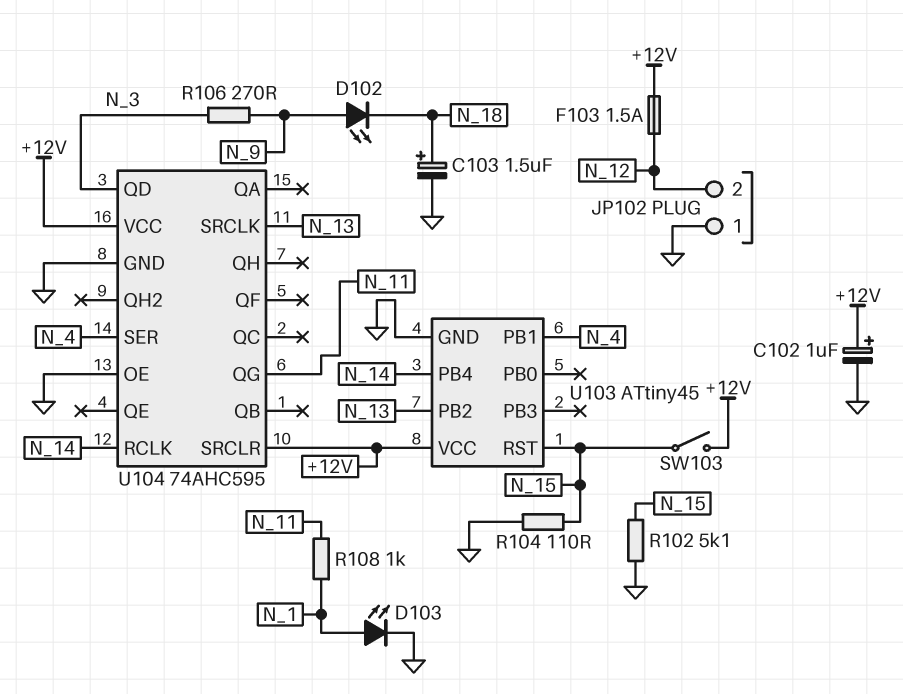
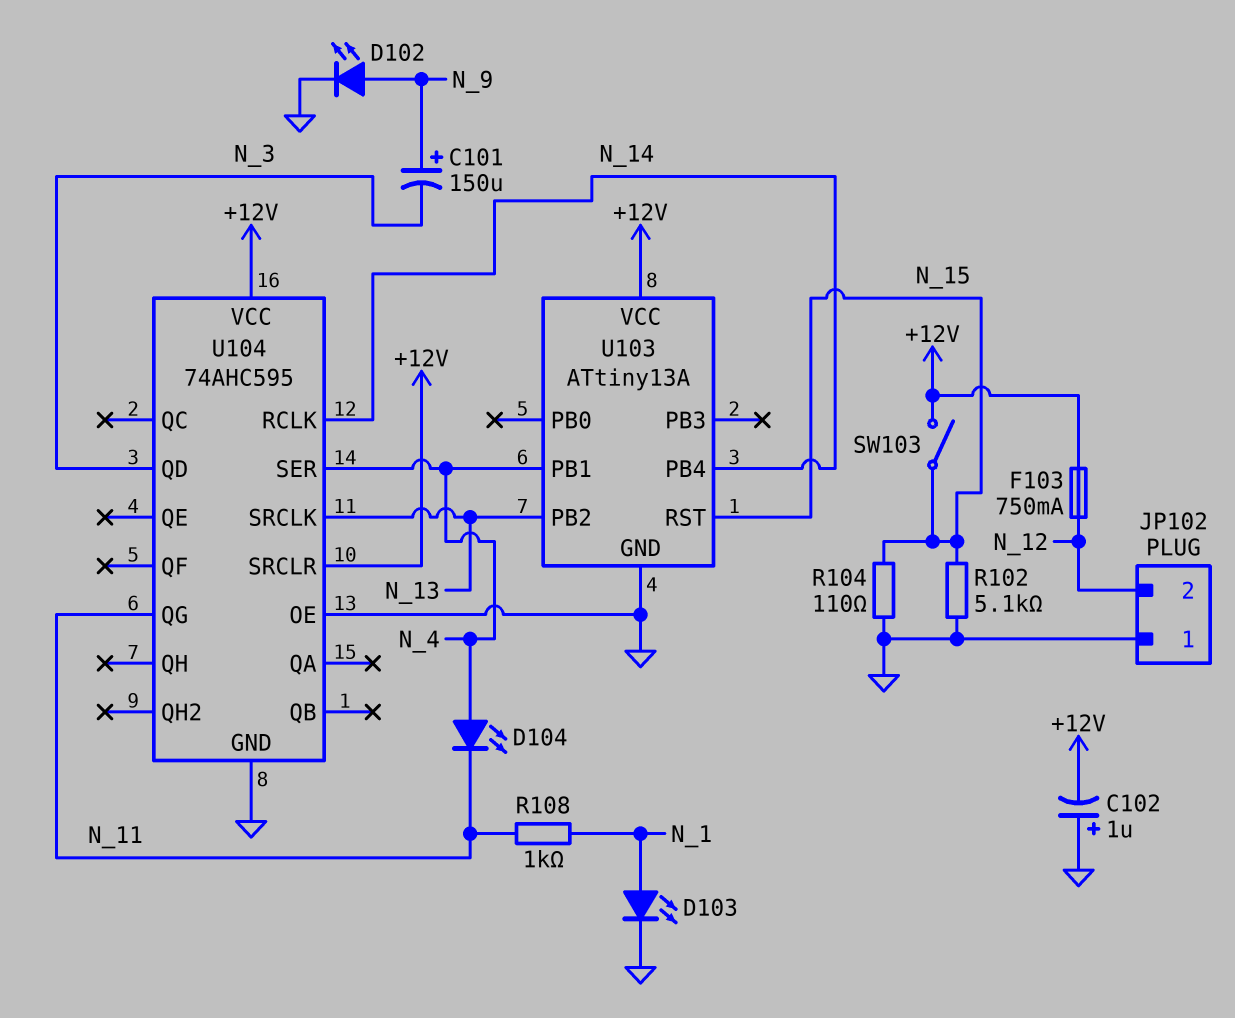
C101: none -> 150uF (plus N_9, minus N_3)
C102: 1uF (plus +12V, minus GND) -> 1uF (plus GND, minus +12V)
C103: 1.5uF (plus N_18, minus GND) -> none
D102: LED (A N_9, K N_18) -> LED (A N_9, K GND)
D104: none -> LED (A N_4, K N_11)
F103: 1.5A (+12V, N_12) -> 750mA (+12V, N_12)
R106: 270 (N_3, N_9) -> none
U103: ATtiny45 -> ATtiny13A

